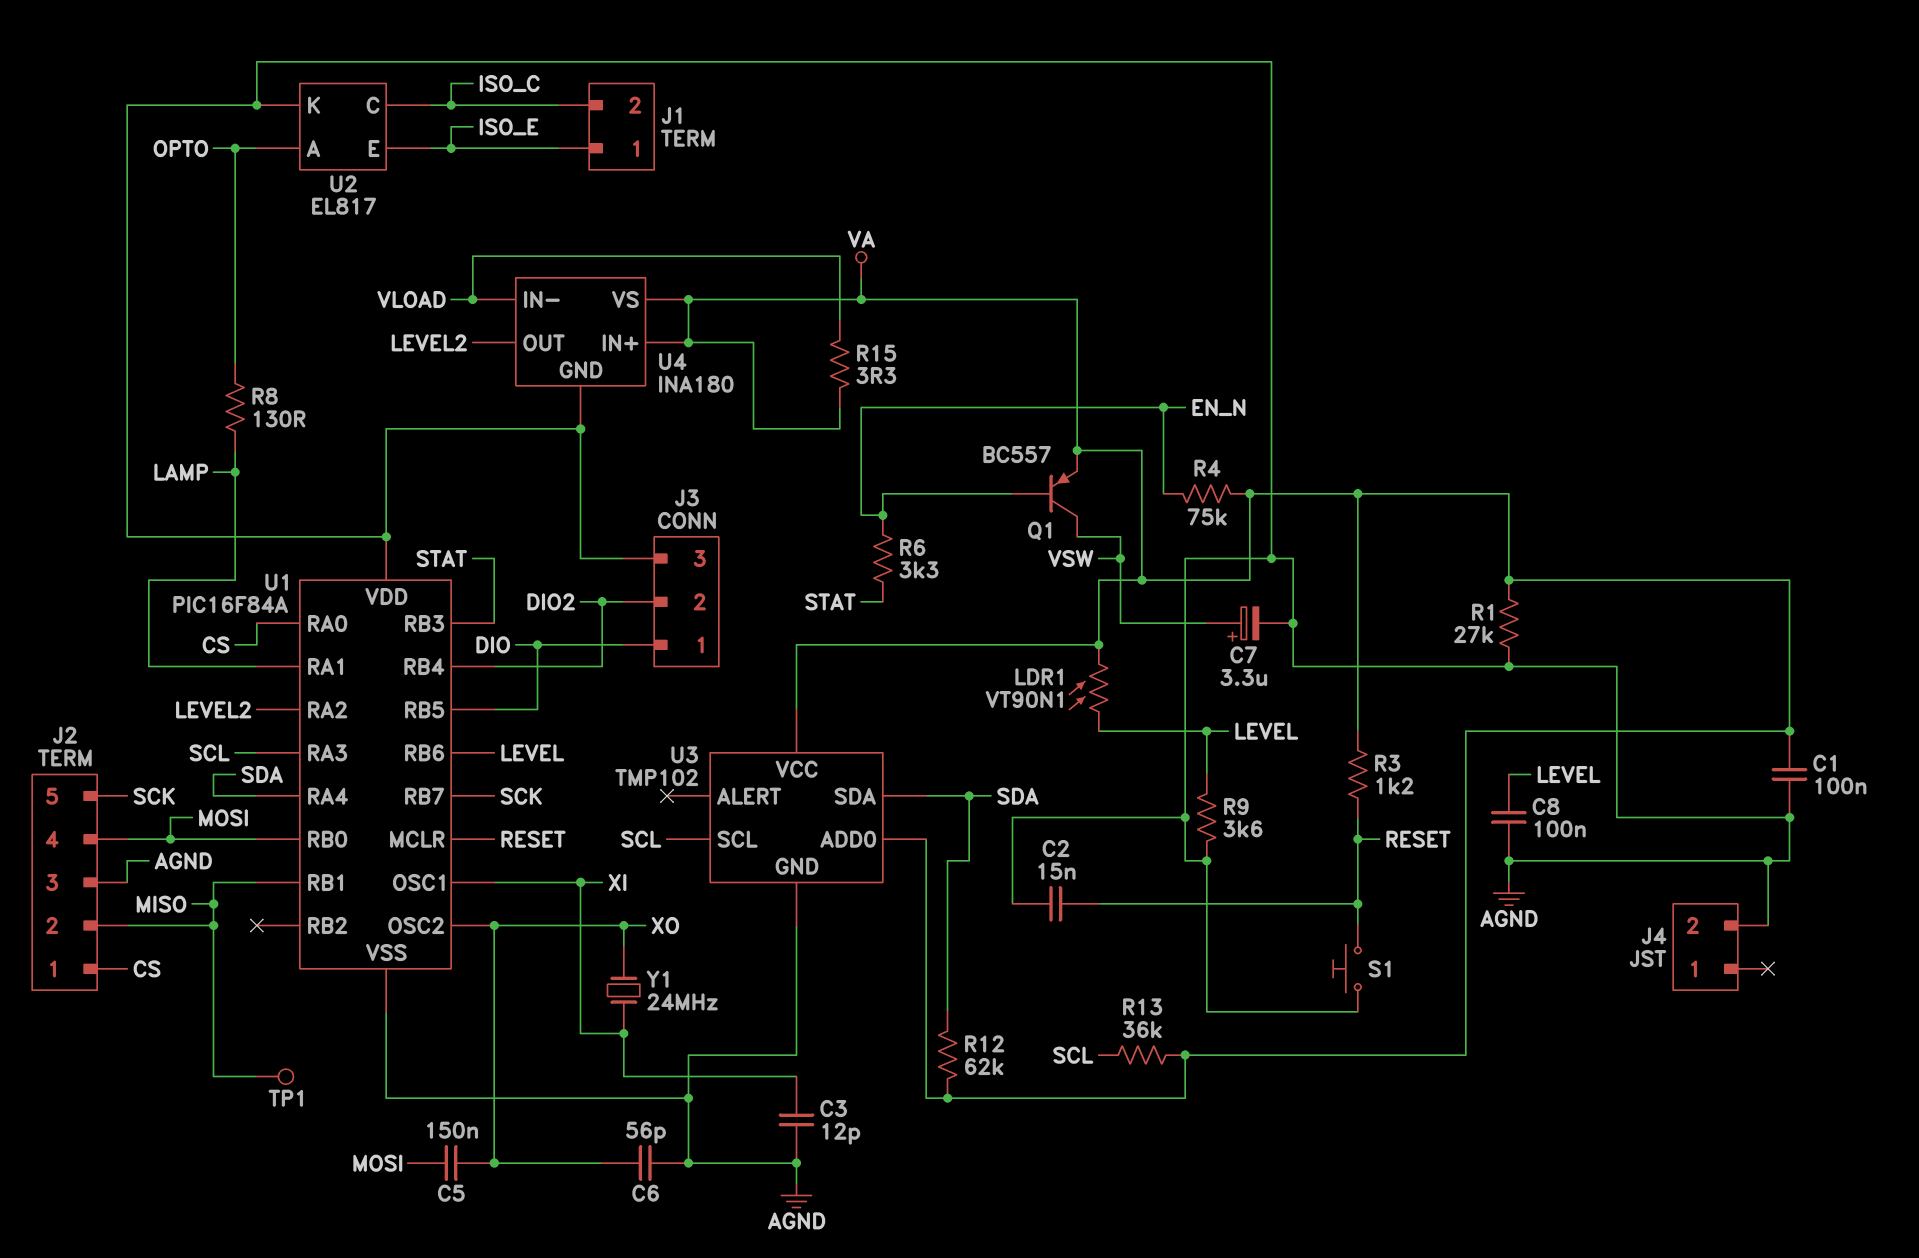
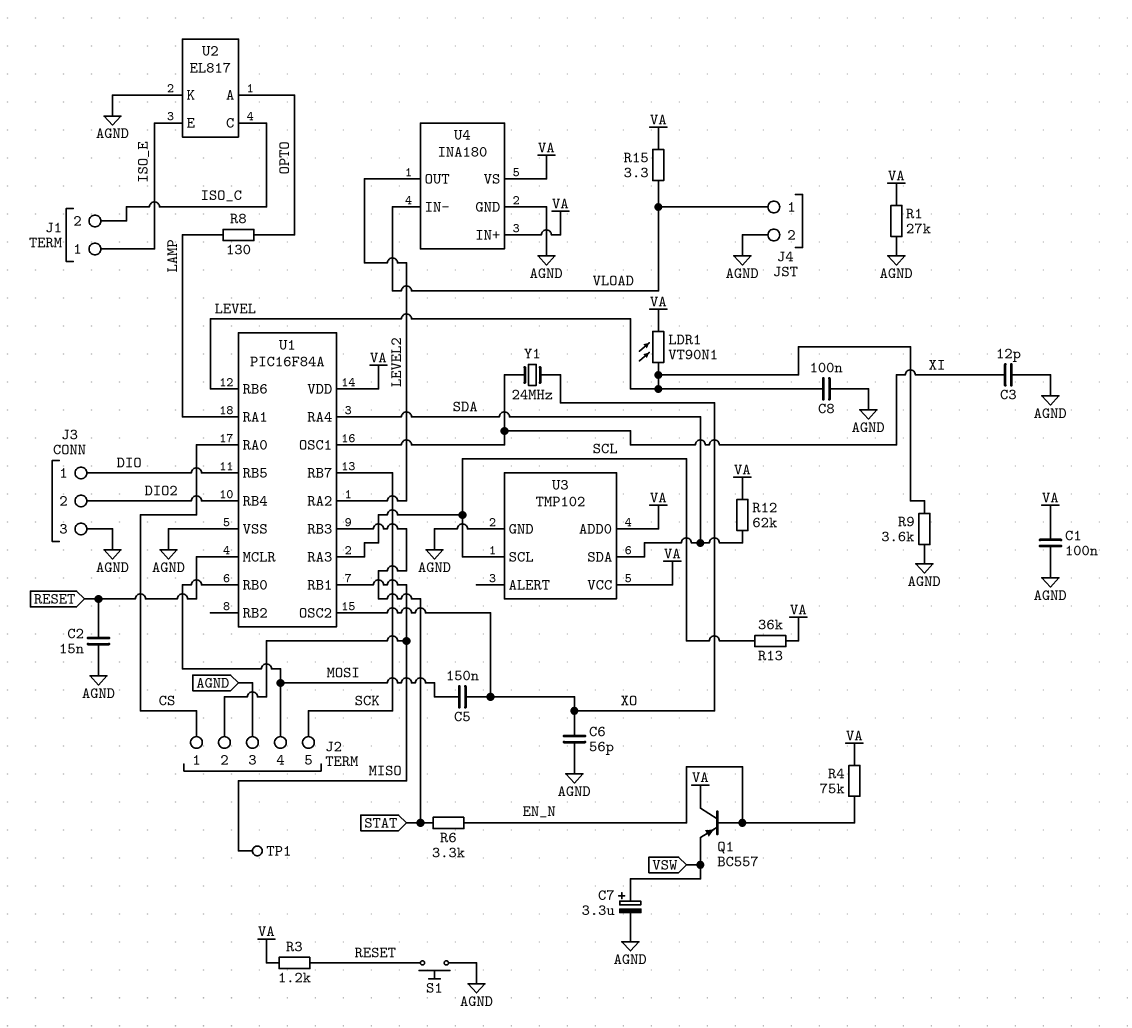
J4 pin 1: none -> VLOAD
Q1: PNP BC557 (B EN_N, C VSW, E VA) -> PNP BC557 (B EN_N, C VA, E VSW)
U1 pin VDD: AGND -> VA

